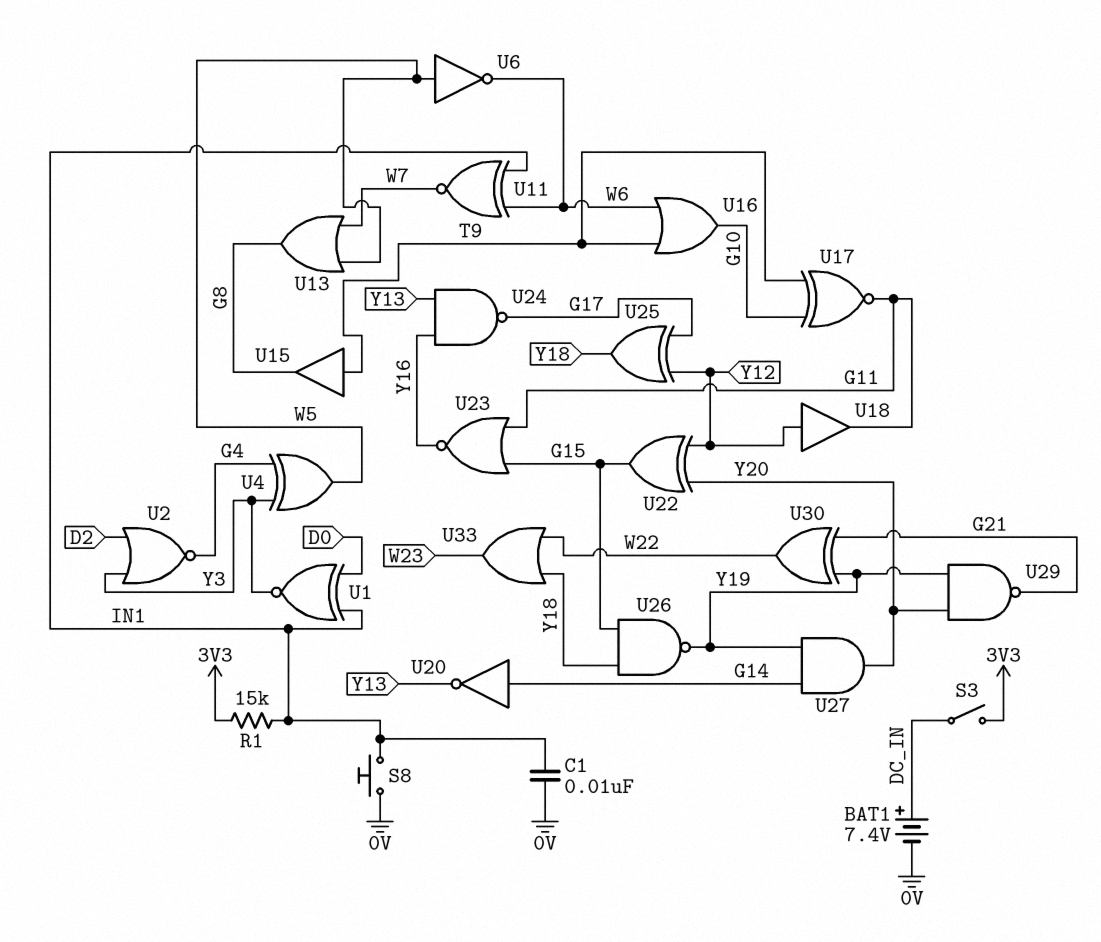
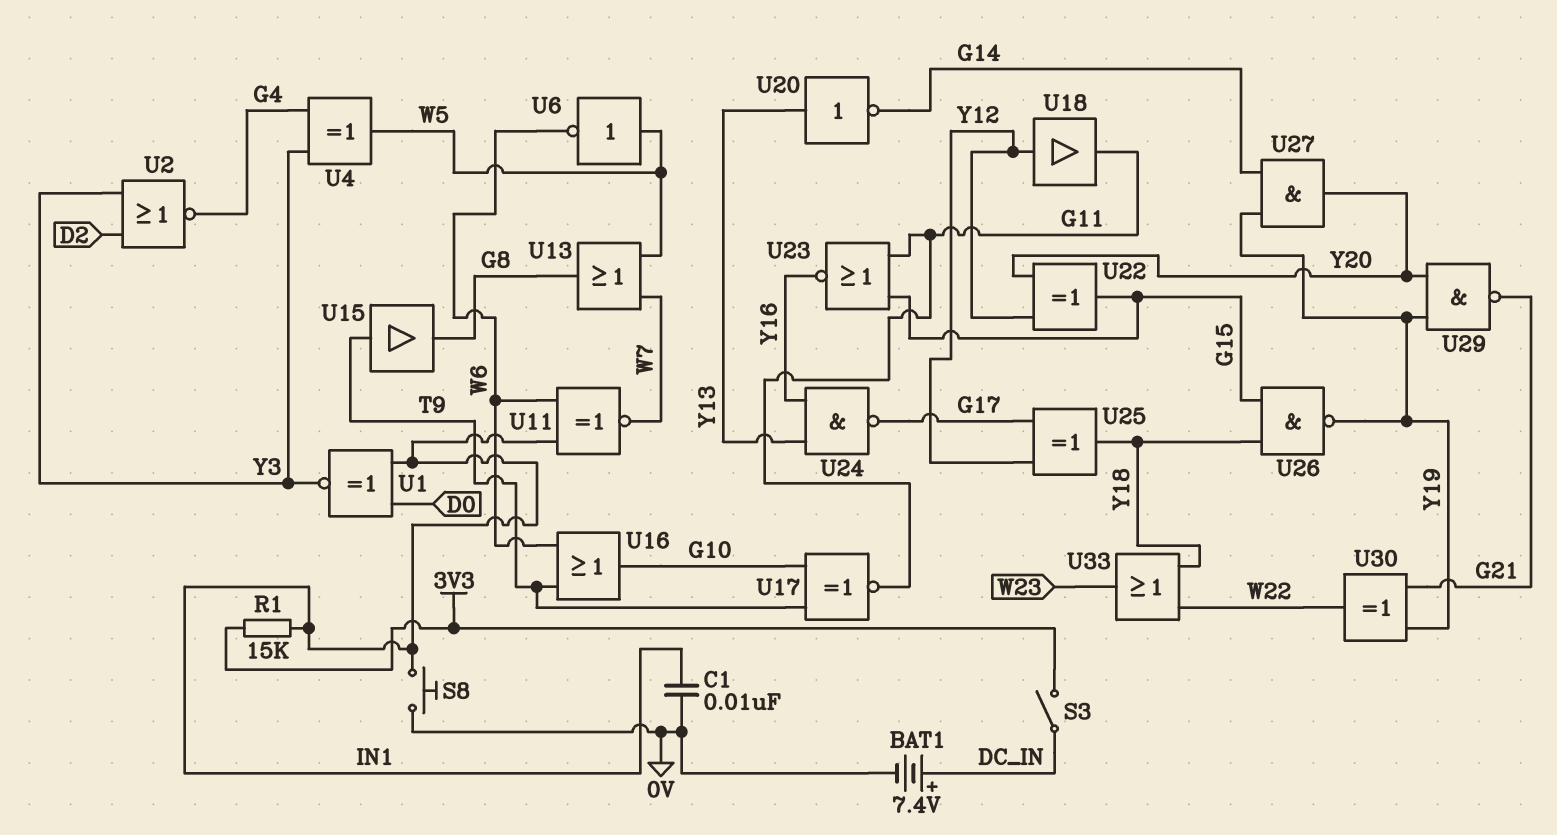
U20: NOT (in G14, out Y13) -> NOT (in Y13, out G14)

